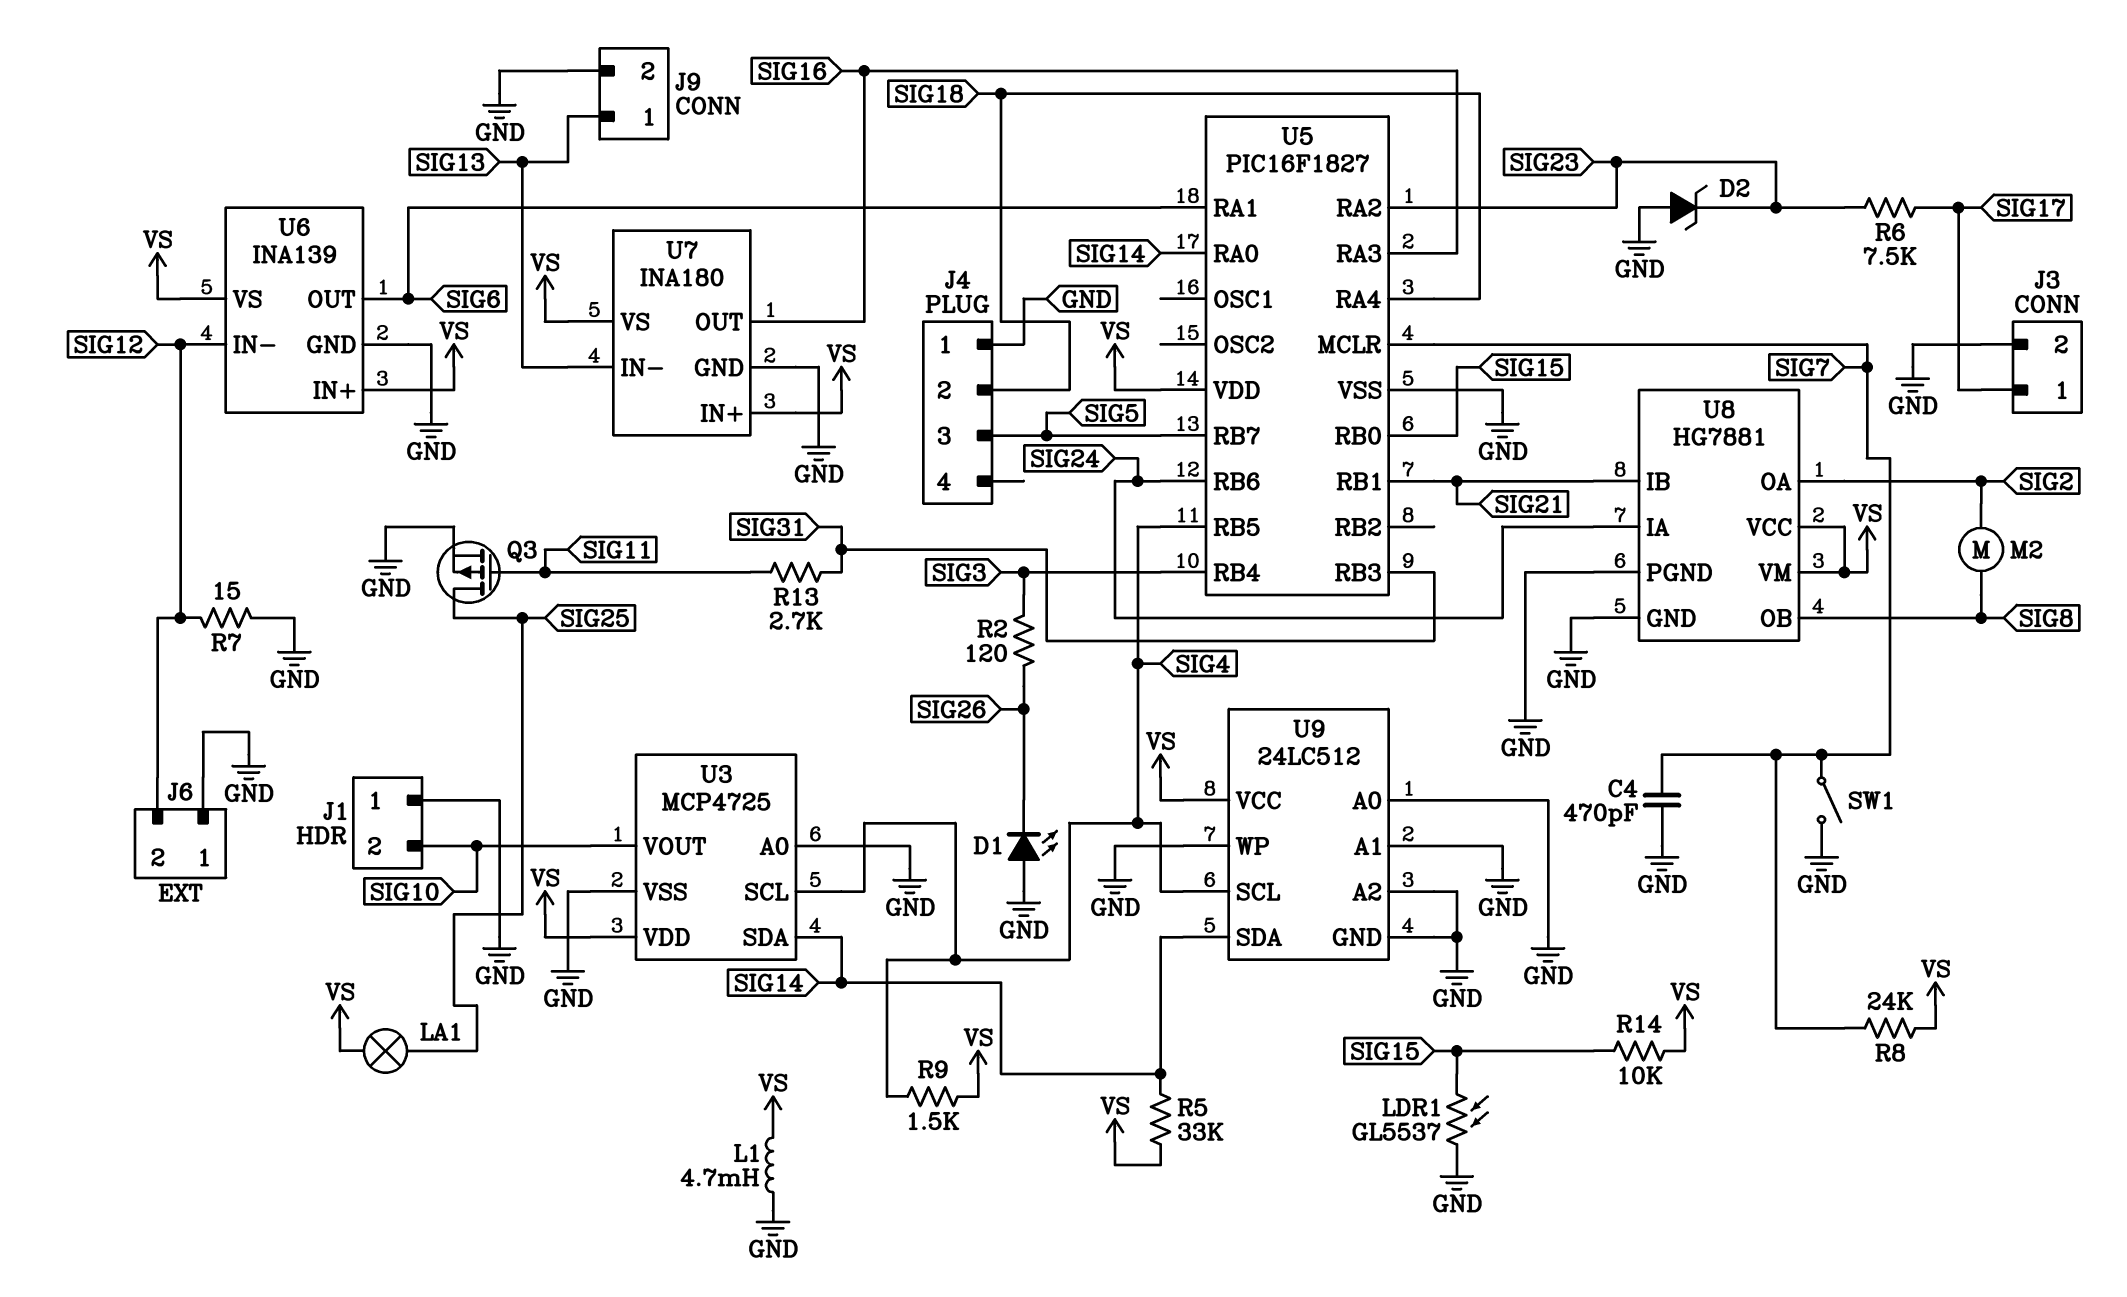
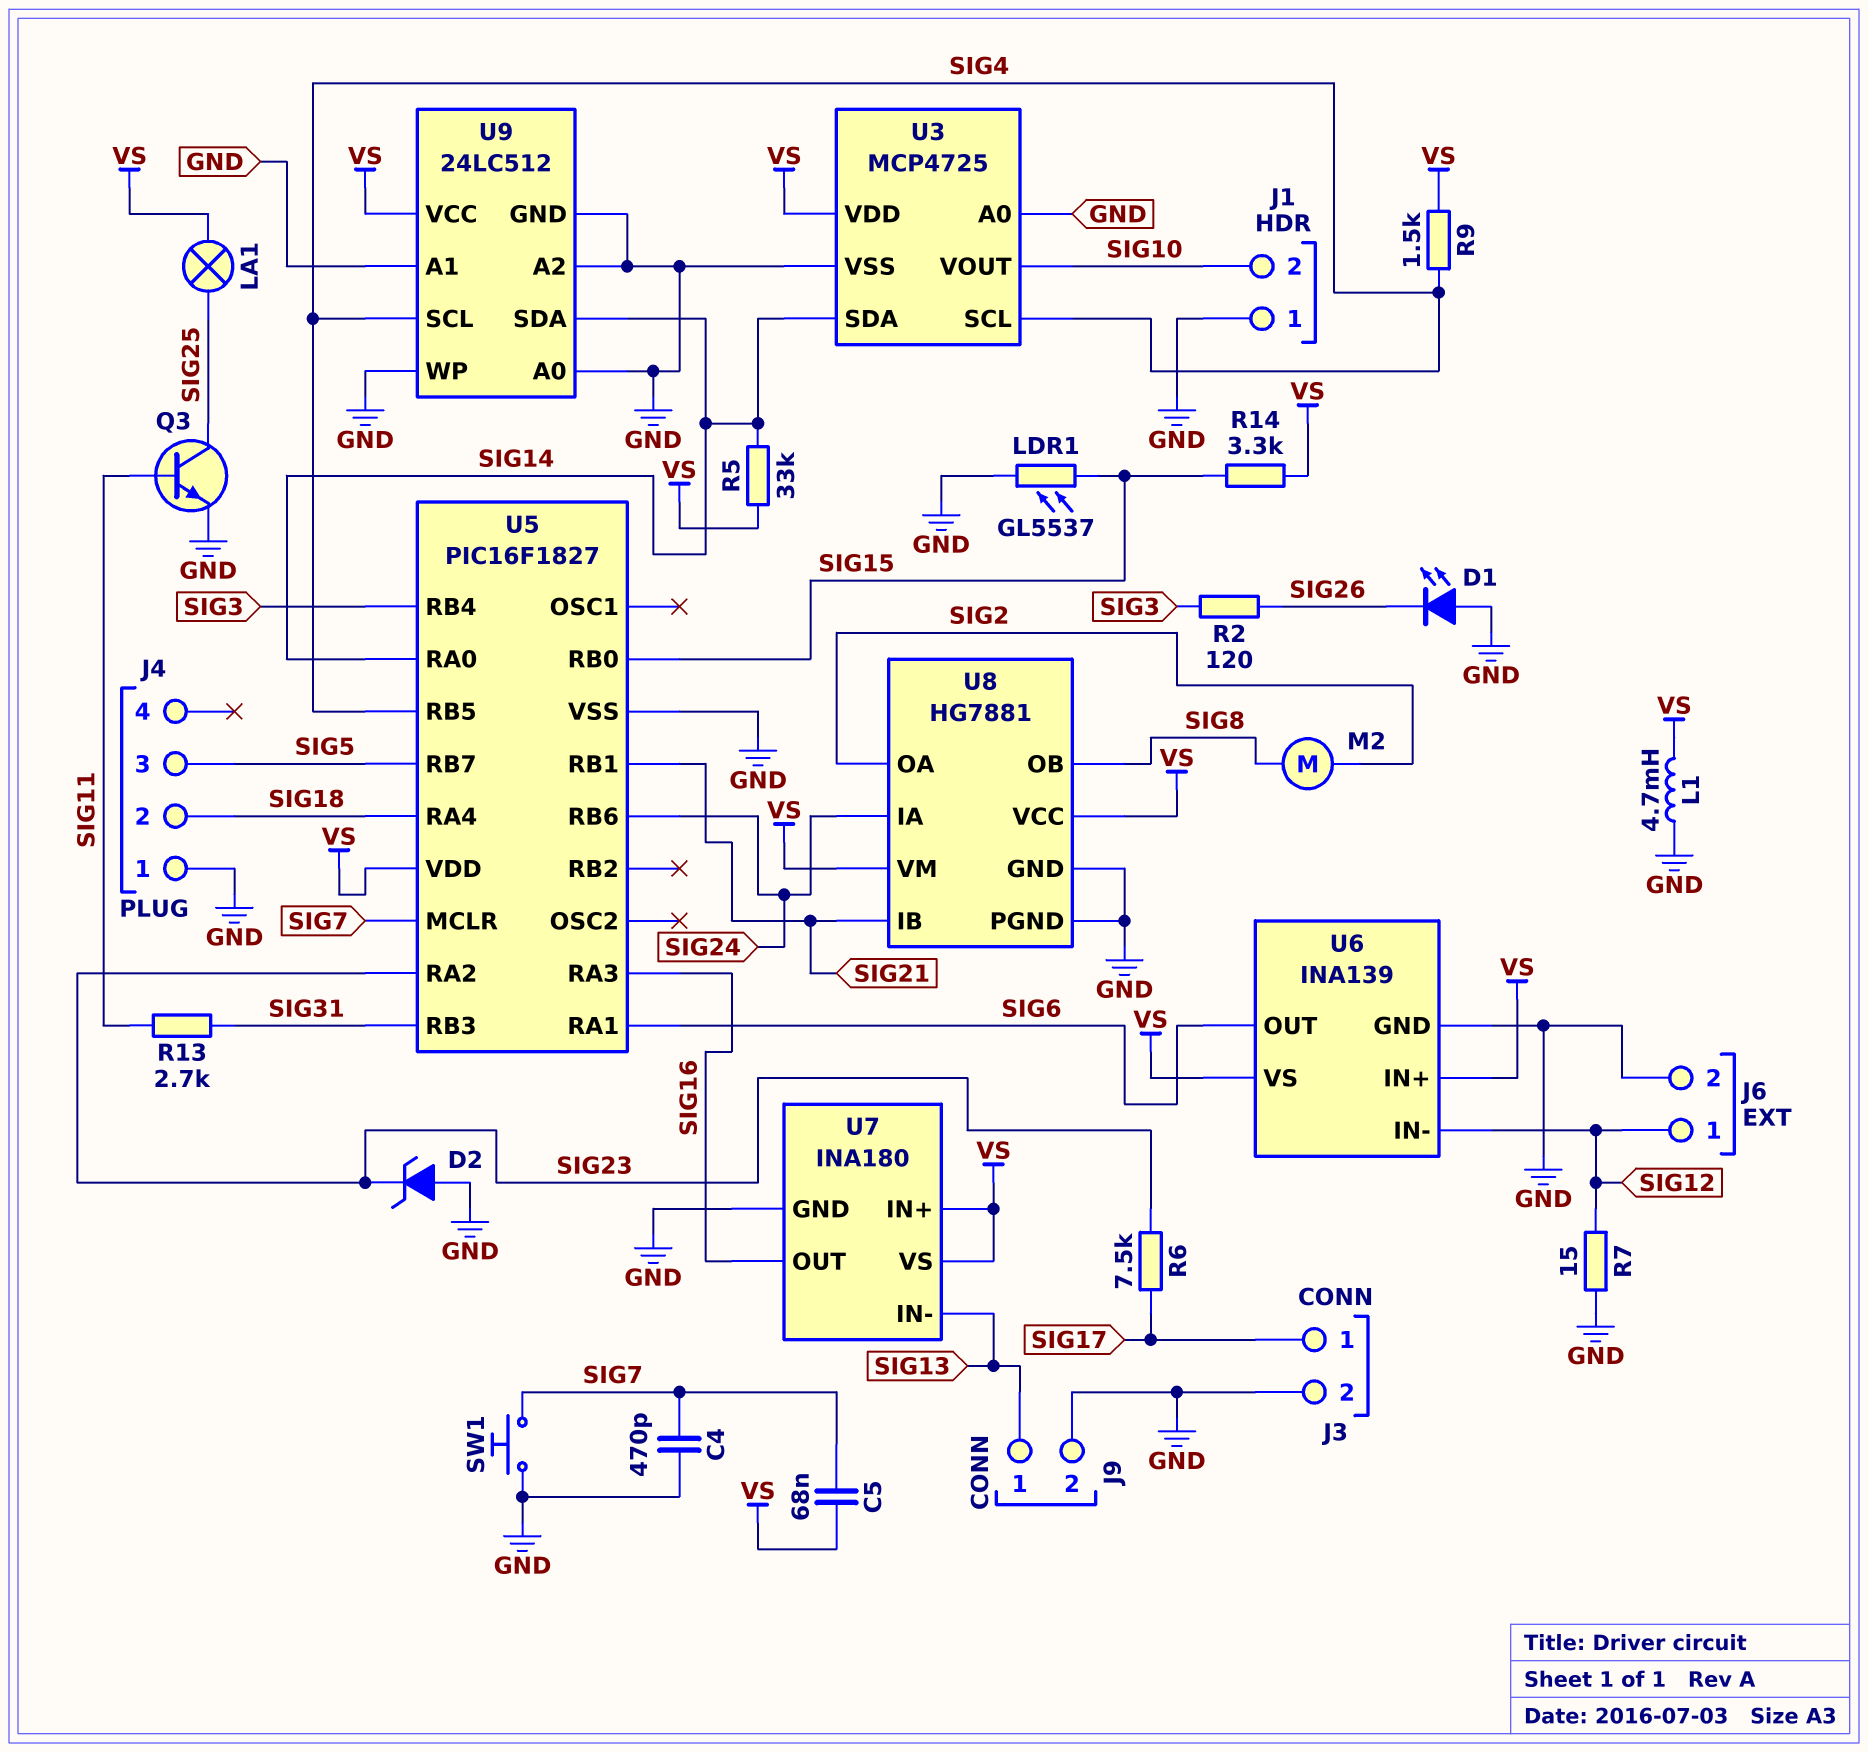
C5: none -> 68nF (SIG7, VS)
J6 pin 1: GND -> SIG12
J6 pin 2: SIG12 -> GND
Q3: PMOS (G SIG11, D SIG25, S GND) -> NPN (B SIG11, C SIG25, E GND)
R8: 24k (SIG7, VS) -> none
R14: 10k (SIG15, VS) -> 3.3k (SIG15, VS)
SW1: switch (GND, SIG7) -> button (GND, SIG7)

